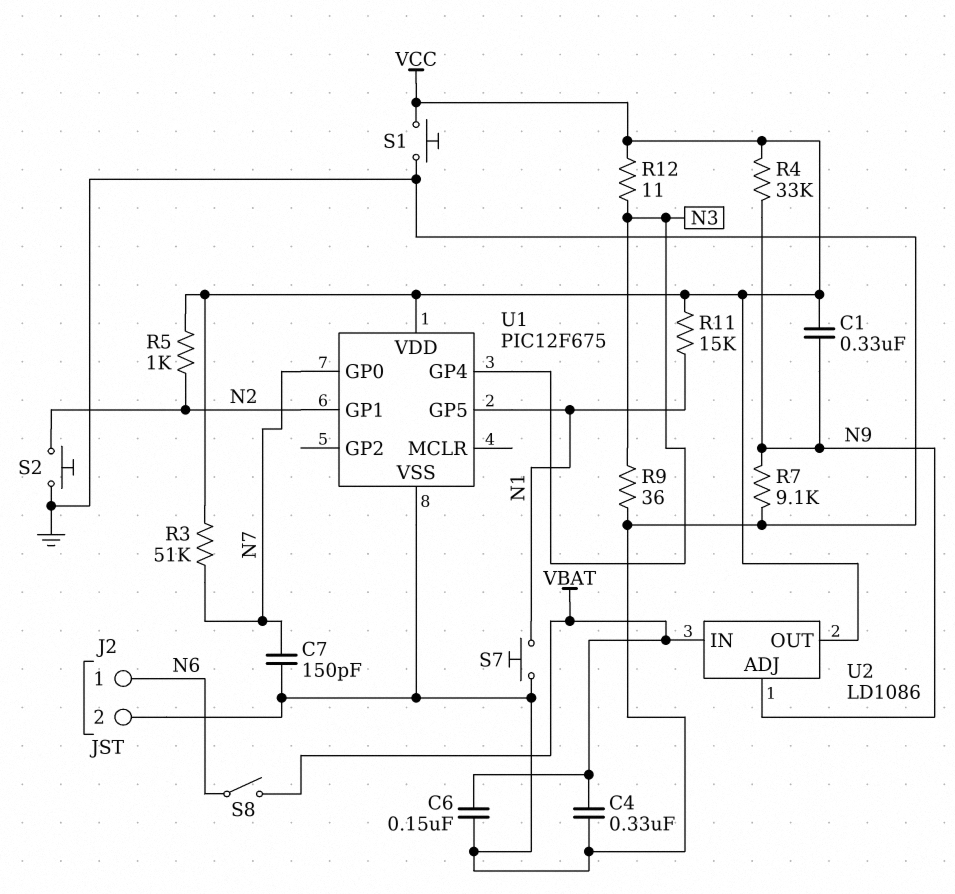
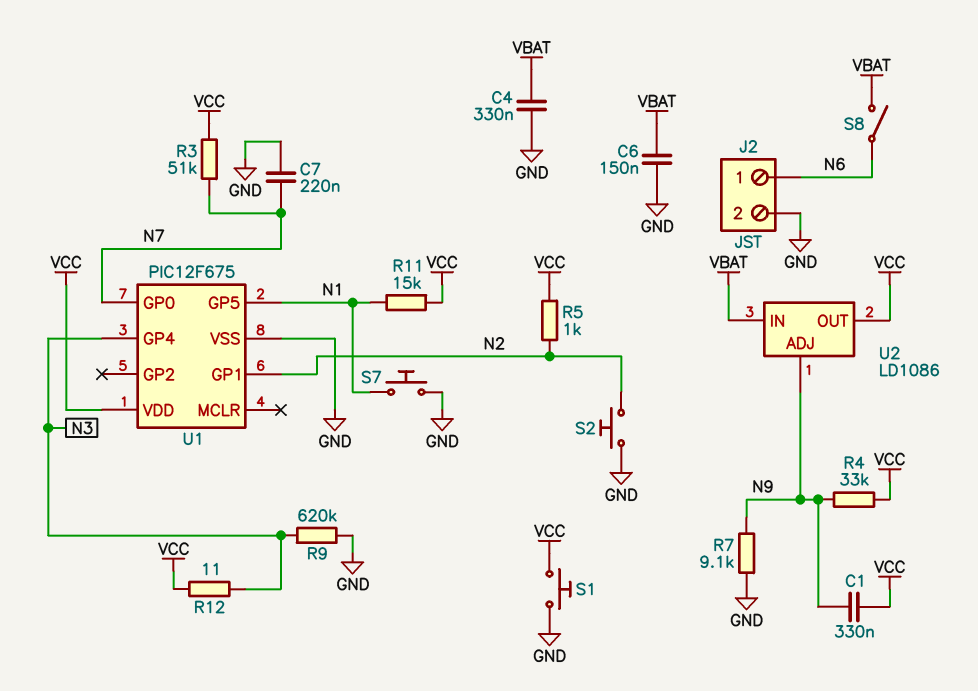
C7: 150pF (GND, N7) -> 220nF (GND, N7)
R9: 36 (GND, N3) -> 620k (GND, N3)

